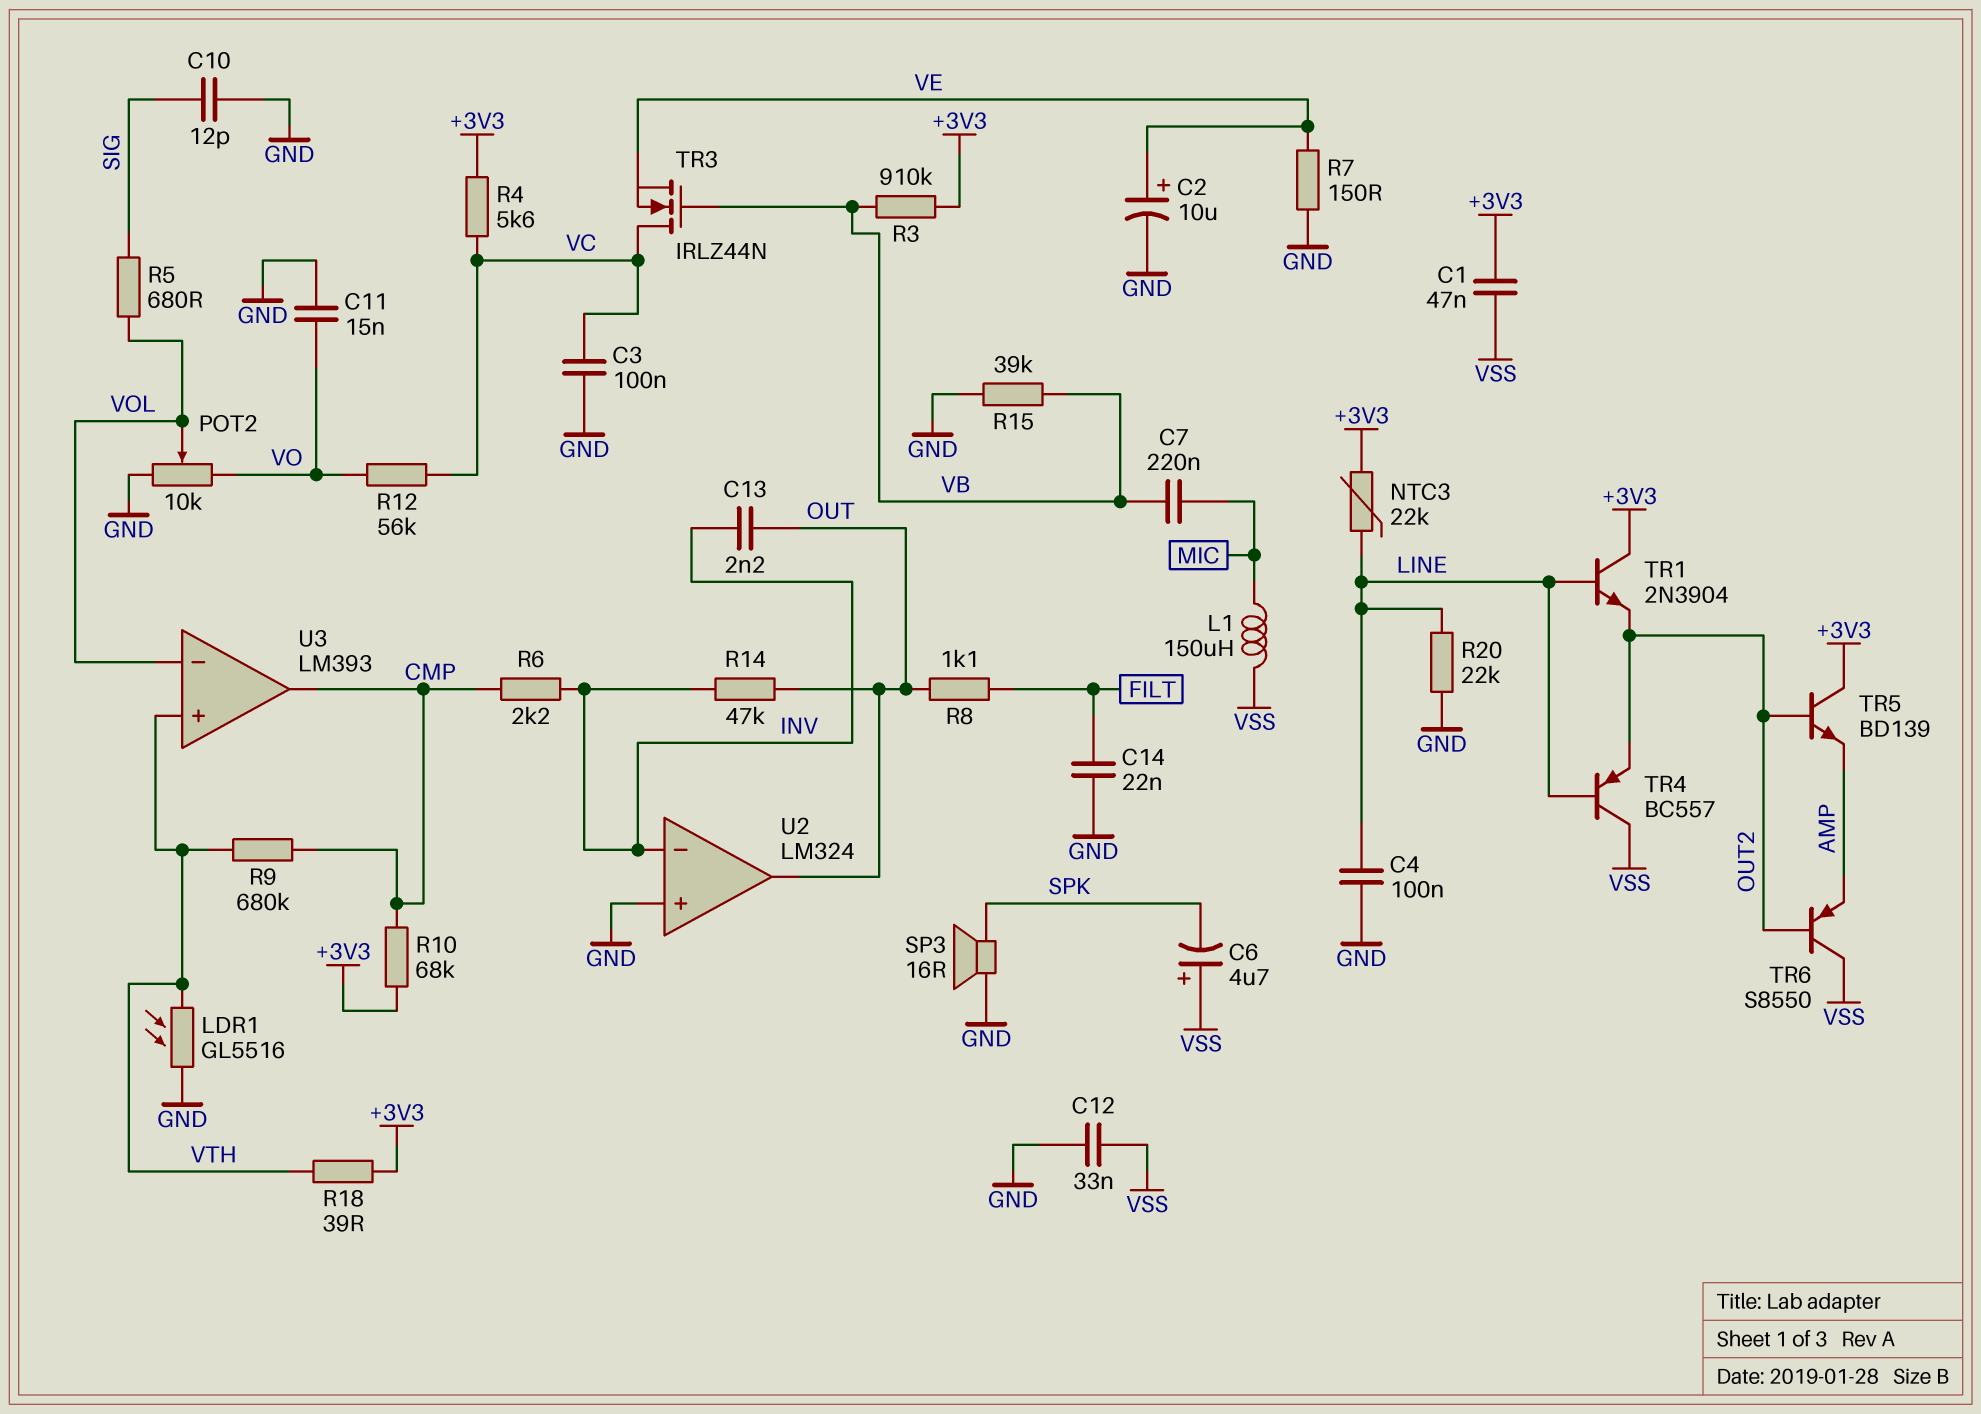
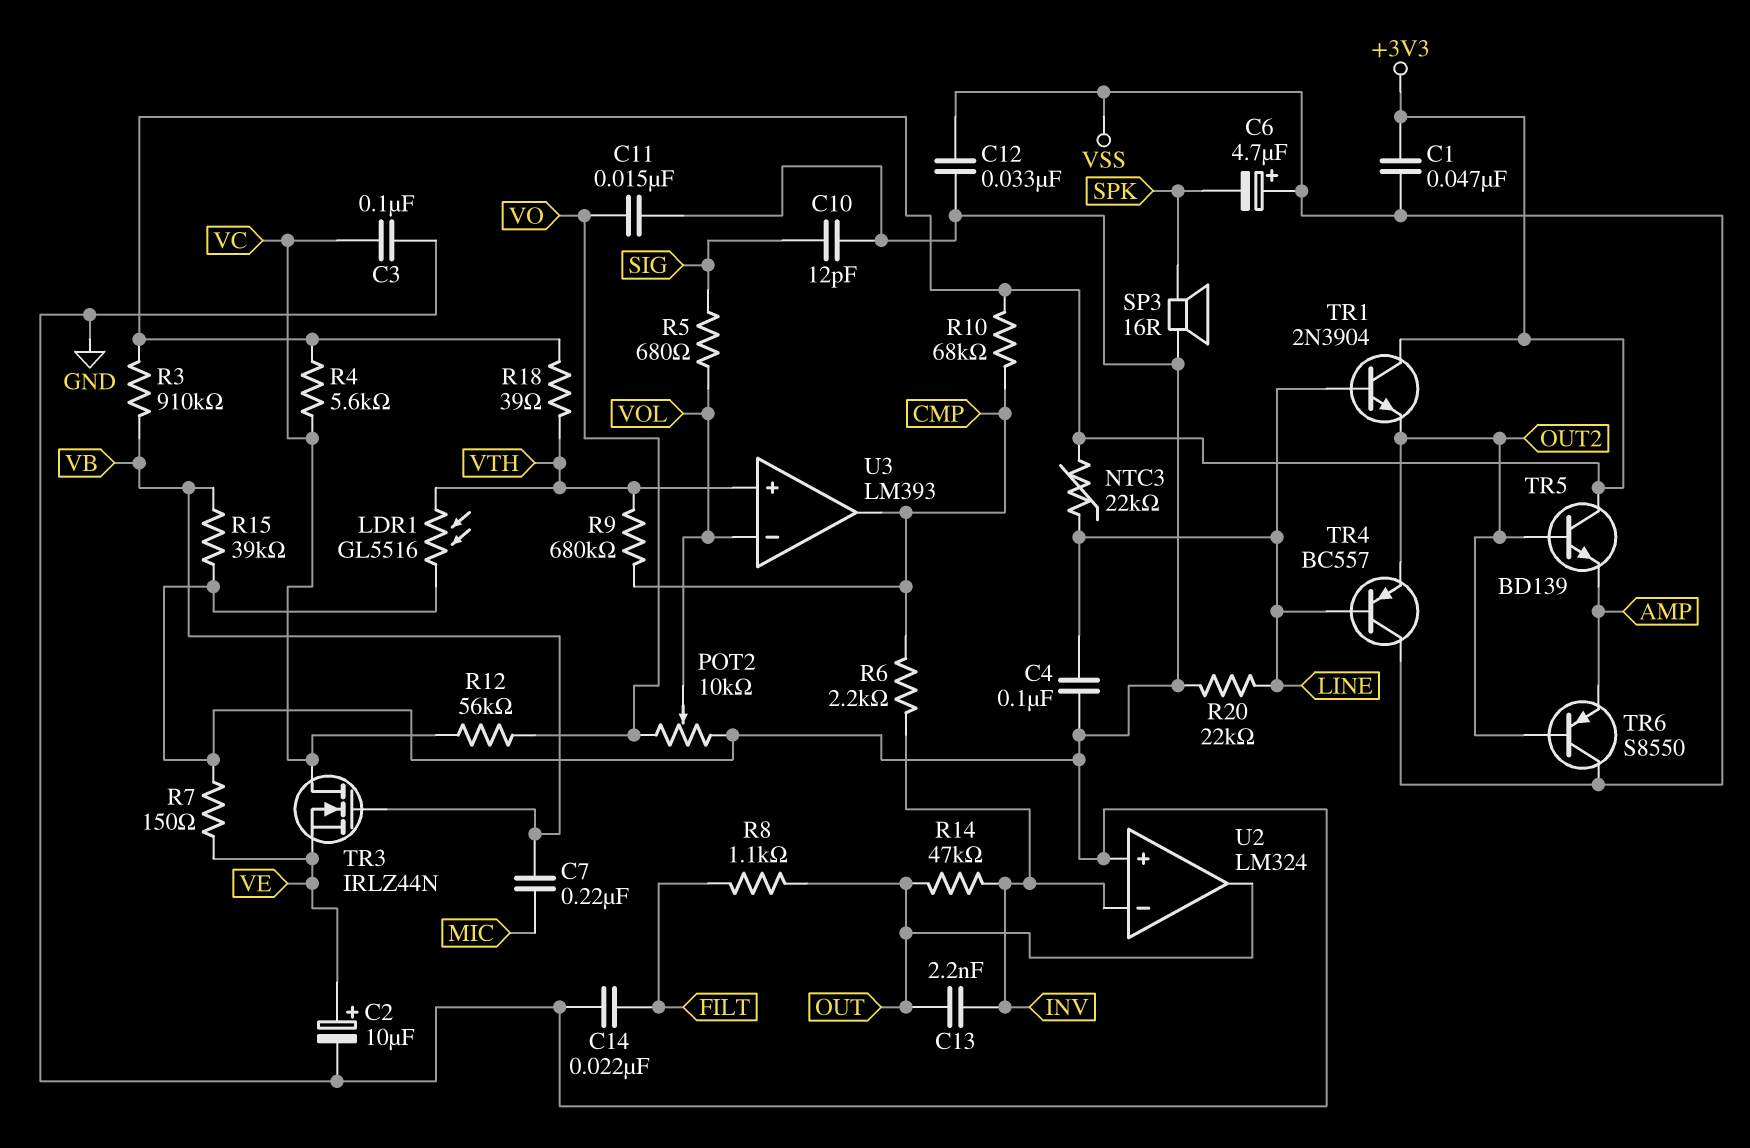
L1: 150uH (MIC, VSS) -> none

